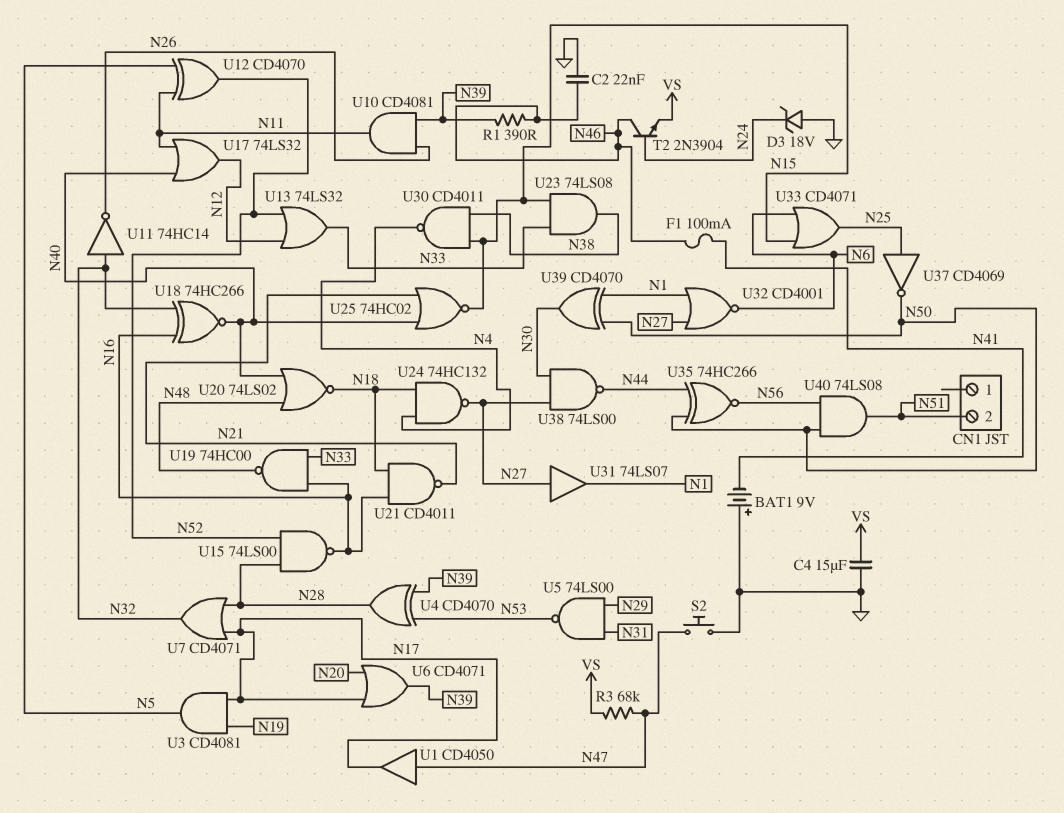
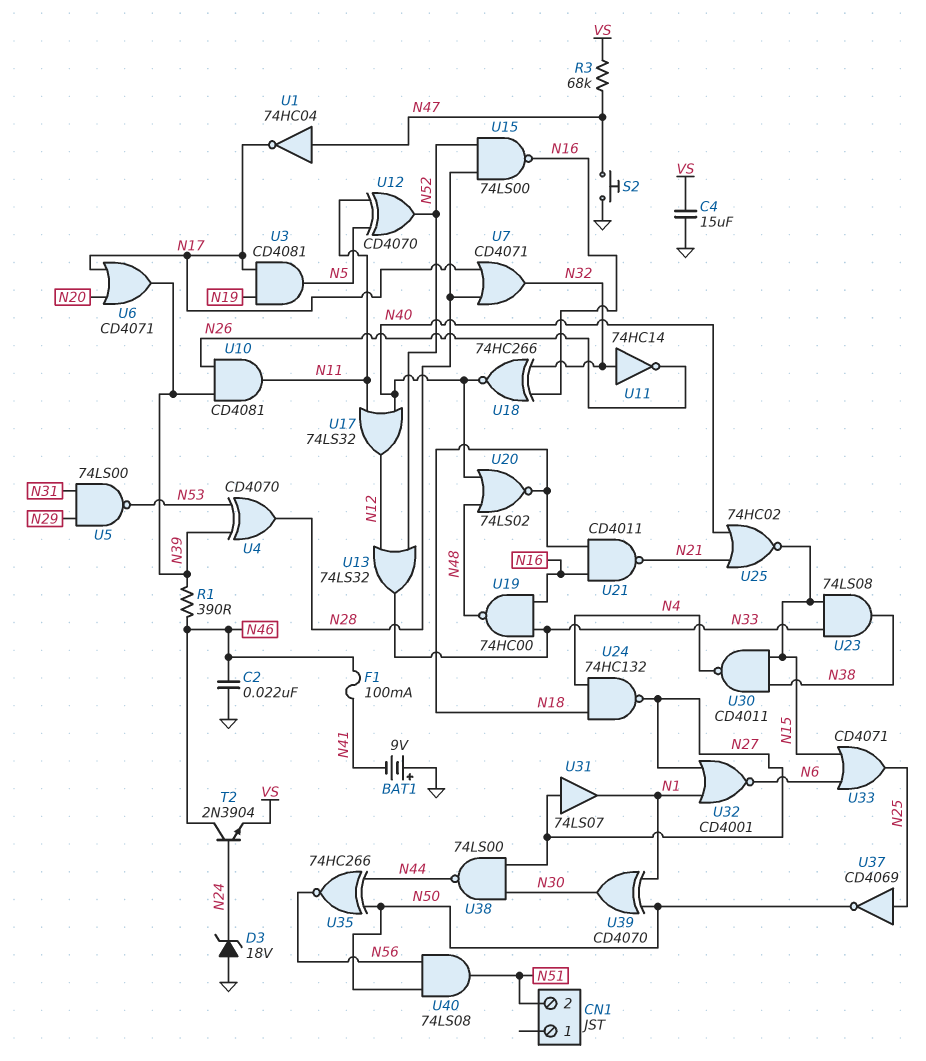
U1: buffer CD4050 (in N47, out N17) -> NOT 74HC04 (in N47, out N17)

